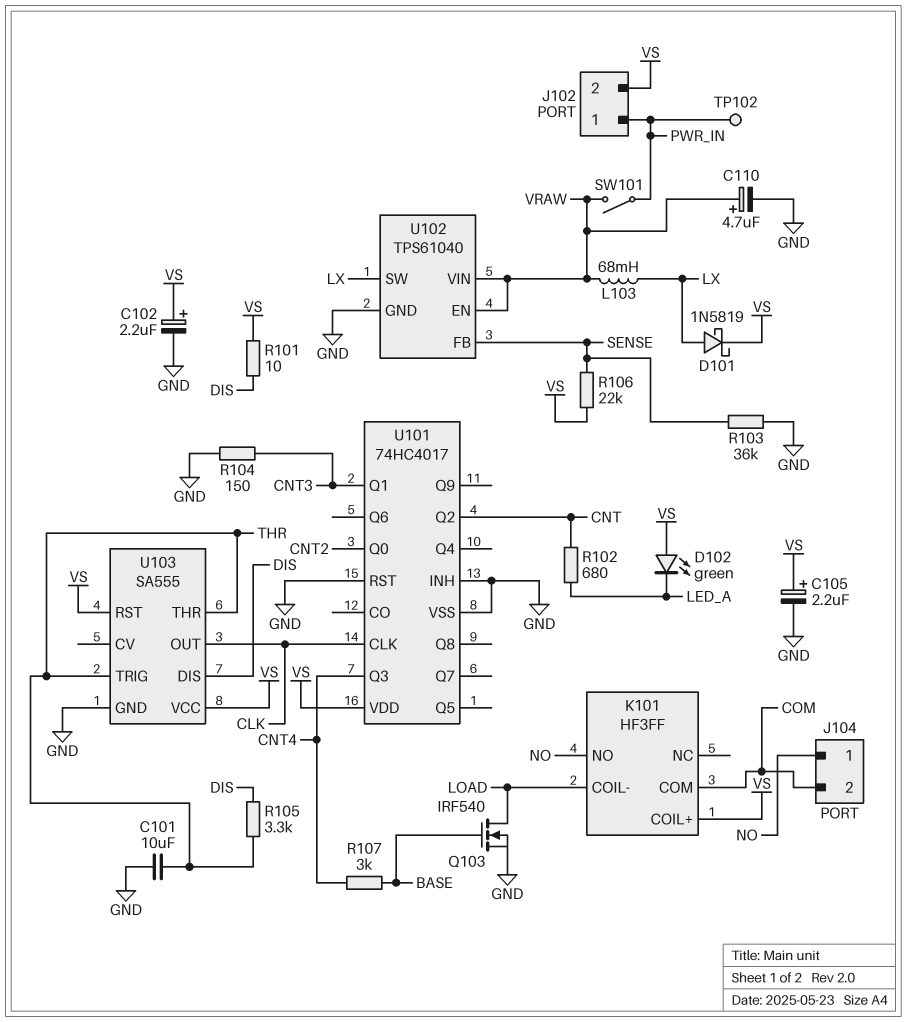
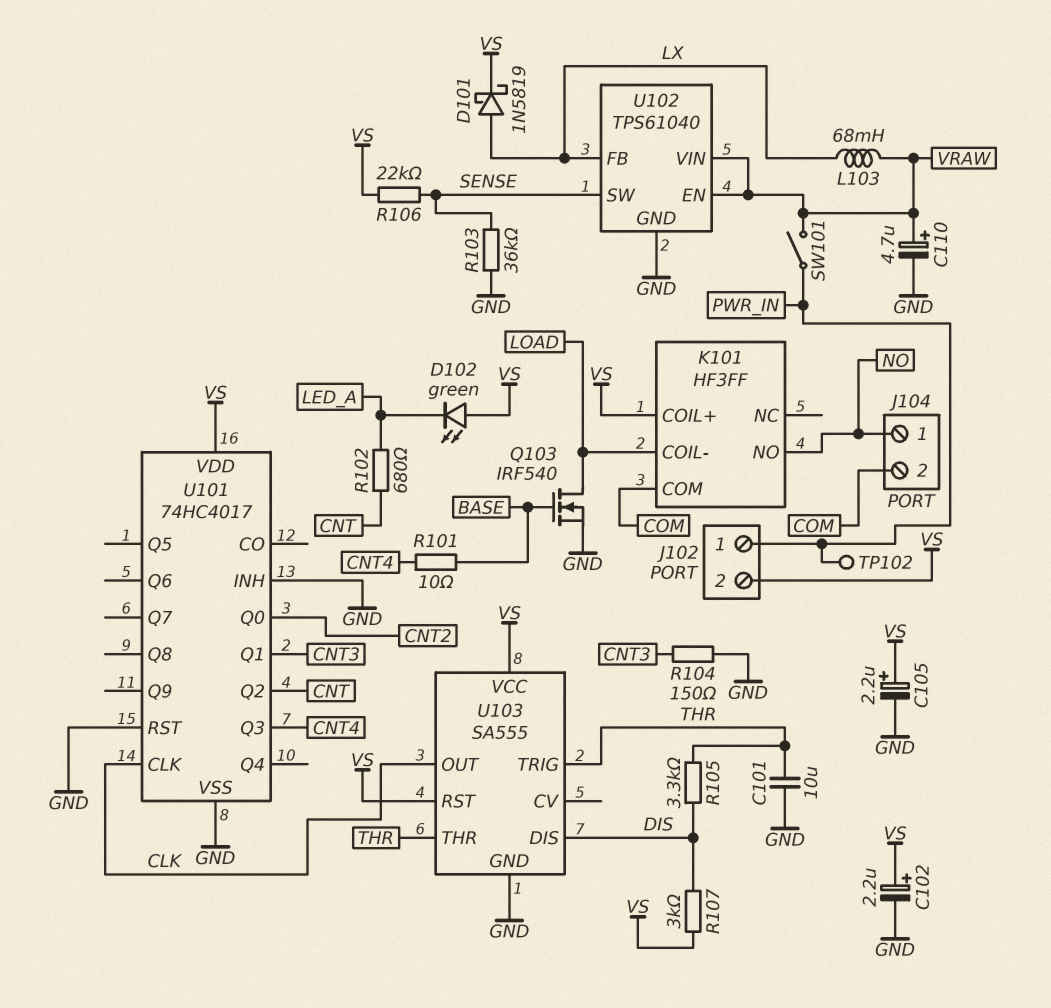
R101: 10 (DIS, VS) -> 10 (BASE, CNT4)
R107: 3k (BASE, CNT4) -> 3k (DIS, VS)
U102 pin FB: SENSE -> LX
U102 pin SW: LX -> SENSE

